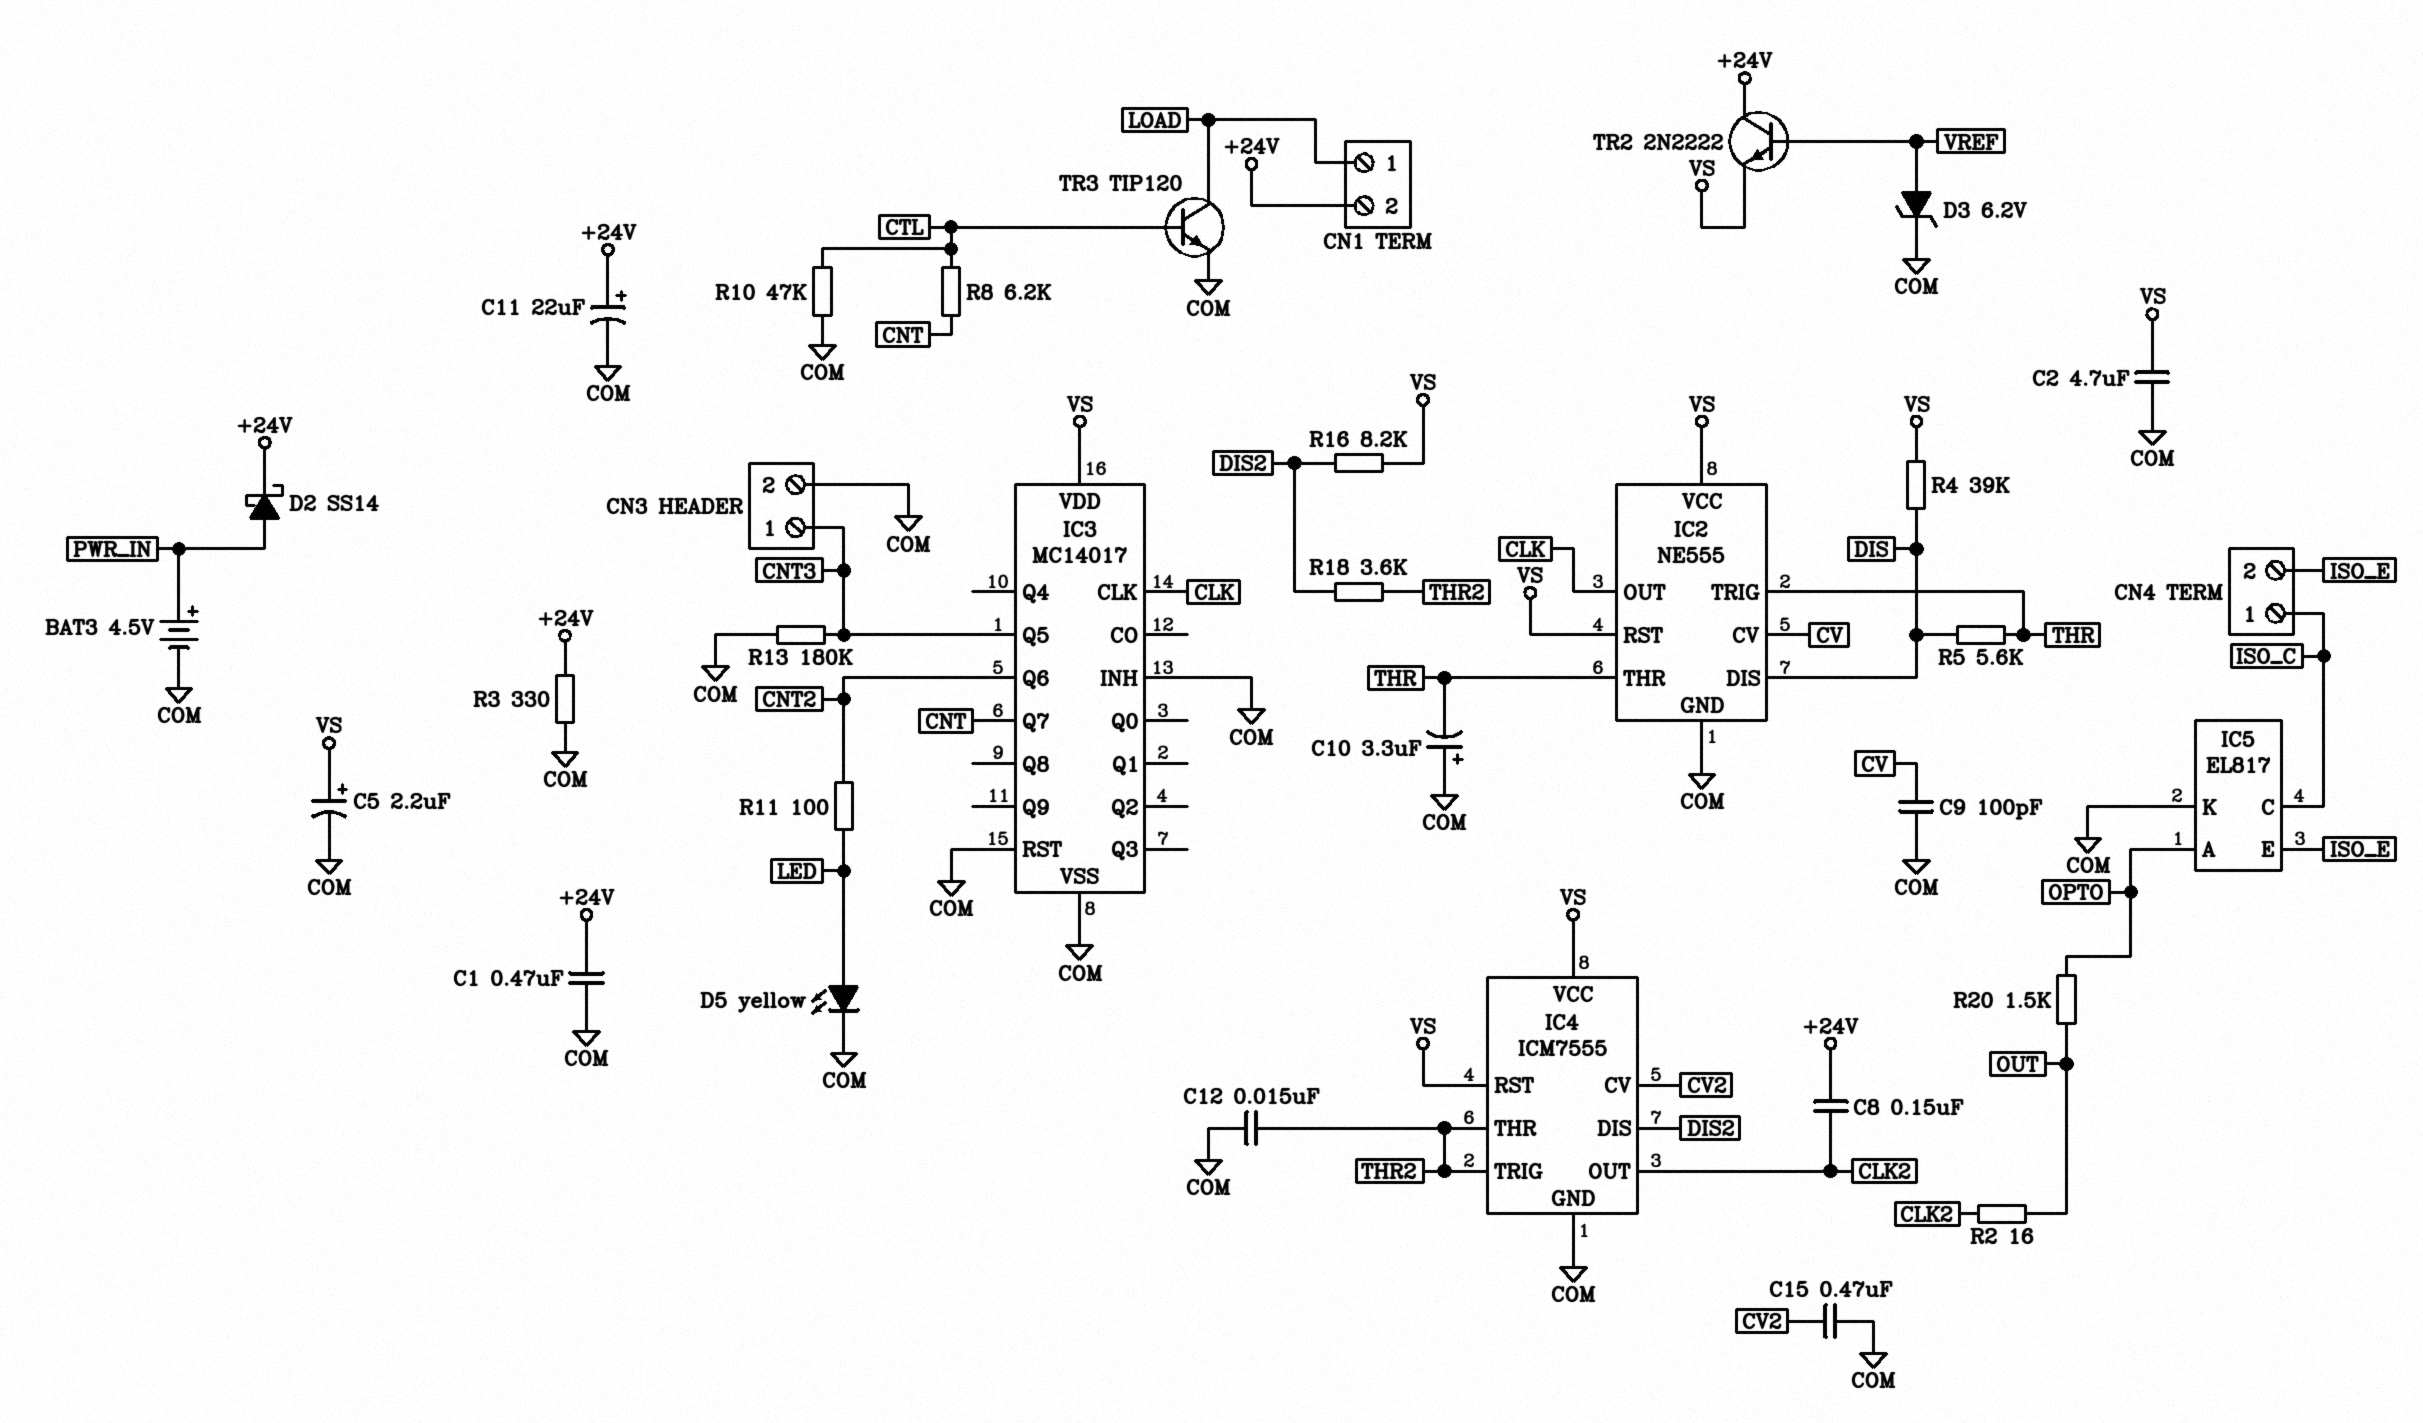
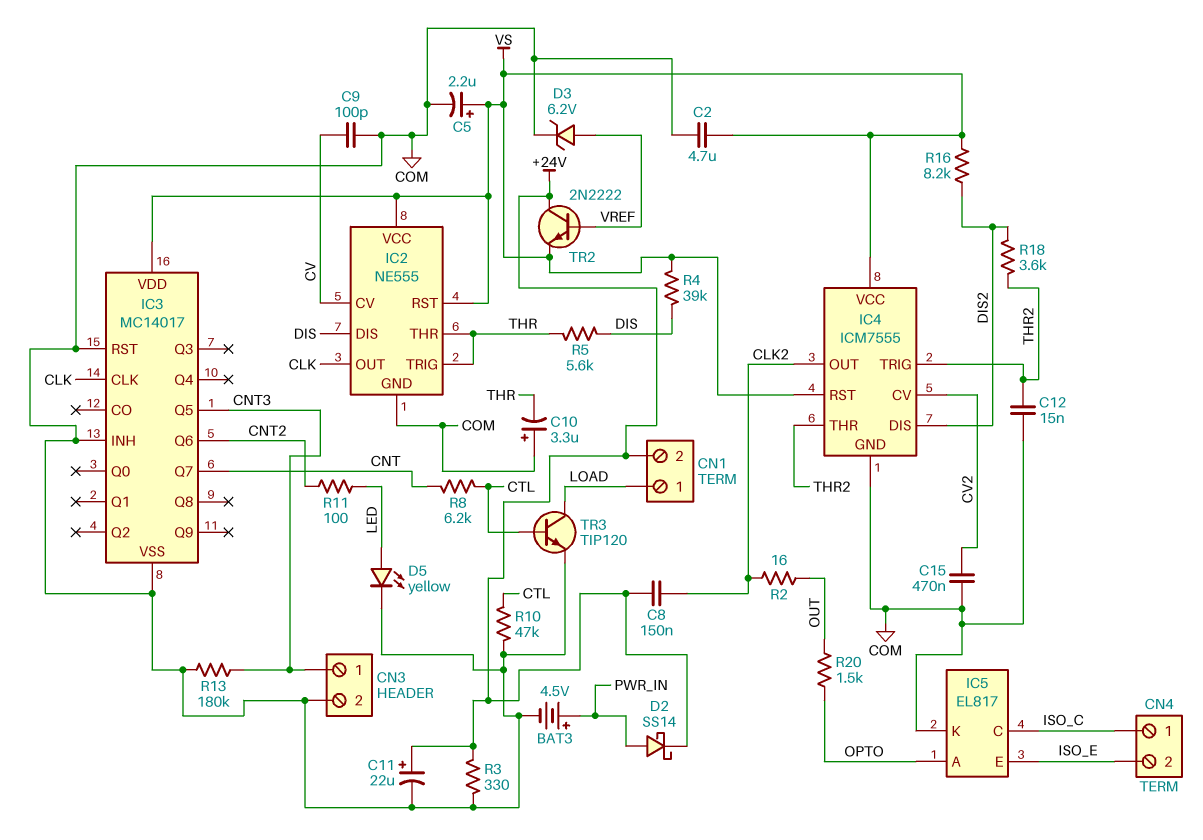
C1: 470nF (+24V, COM) -> none

